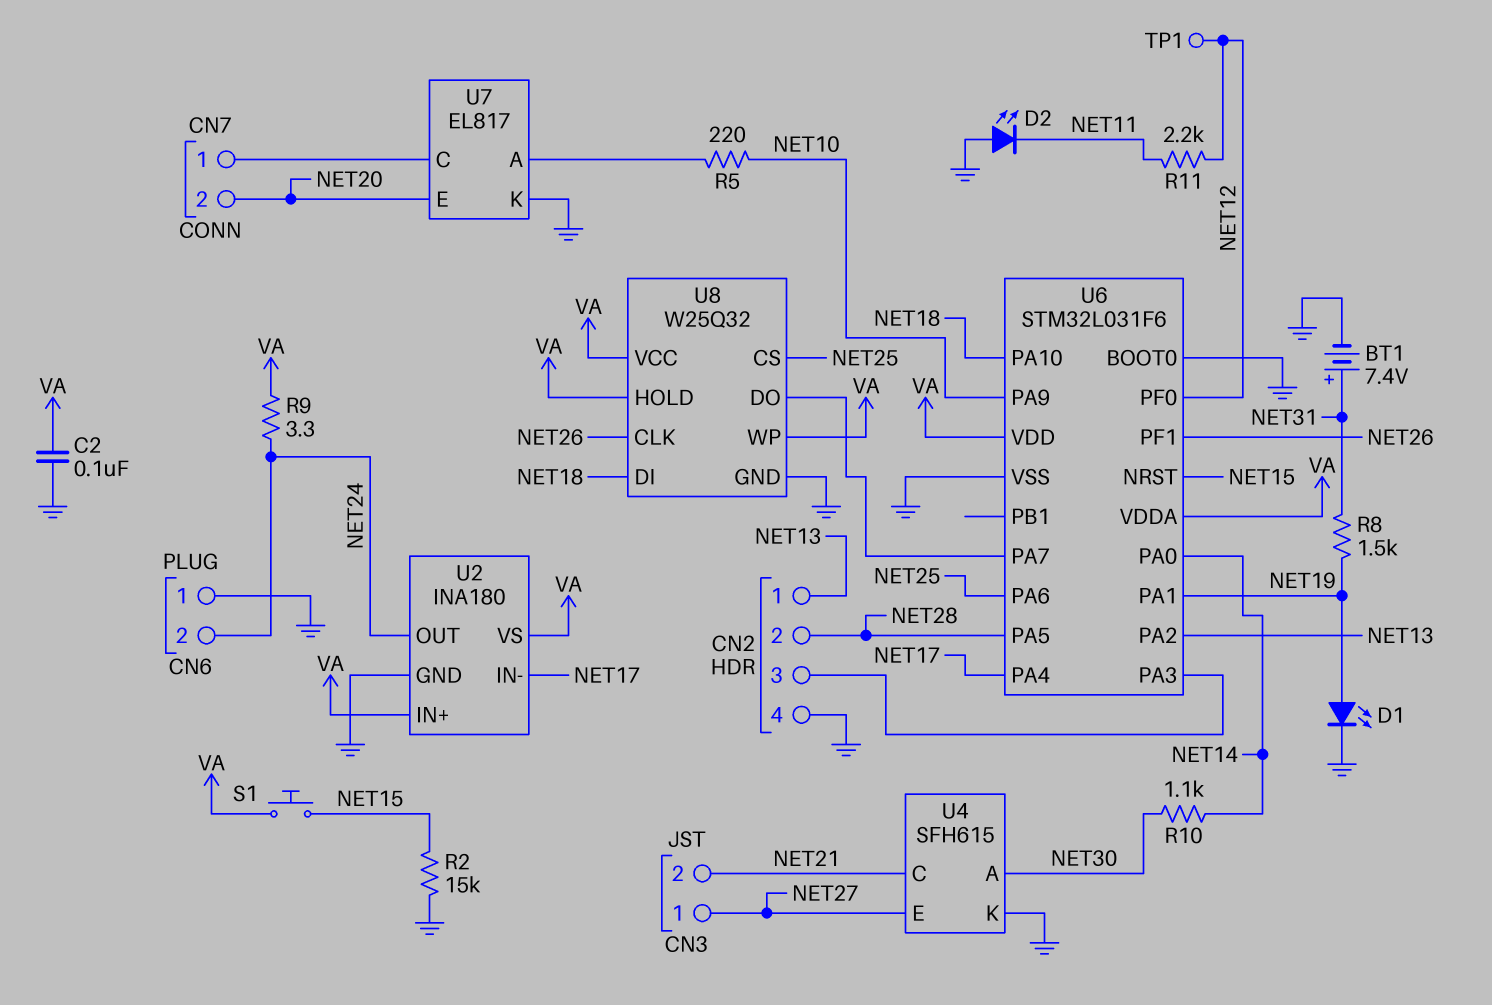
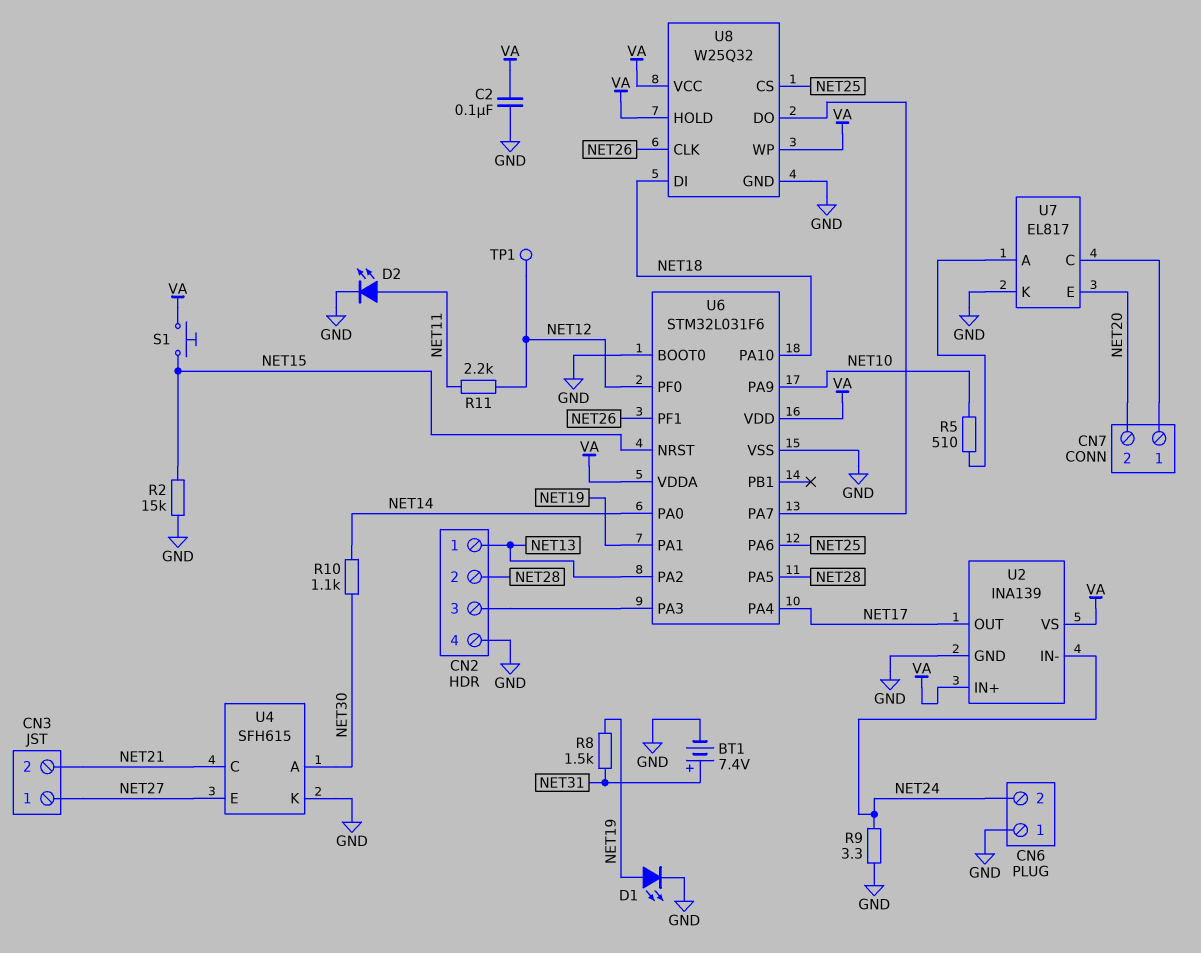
D2: LED (A GND, K NET11) -> LED (A NET11, K GND)
R5: 220 (NET10, U7/A) -> 510 (NET10, U7/A)
R9: 3.3 (NET24, VA) -> 3.3 (GND, NET24)
U2: INA180 -> INA139
U2 pin IN-: NET17 -> NET24
U2 pin OUT: NET24 -> NET17

